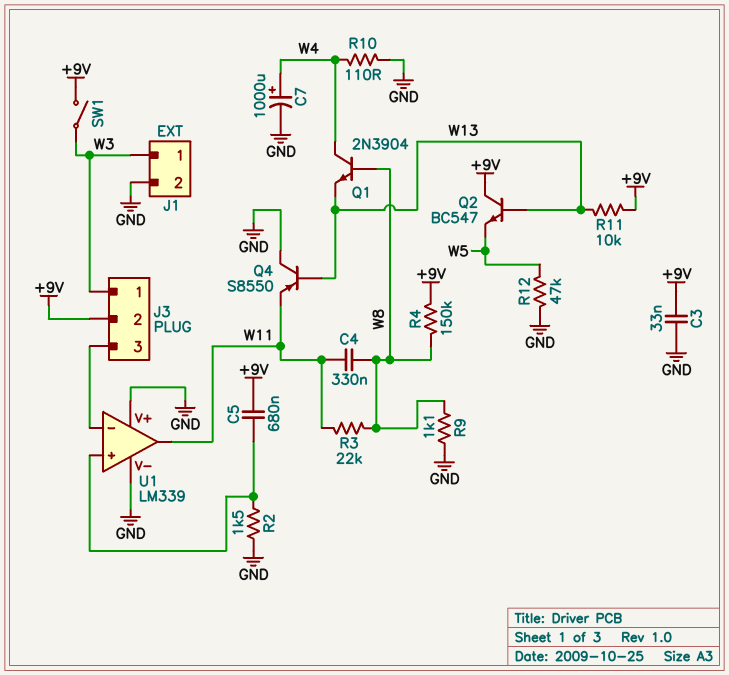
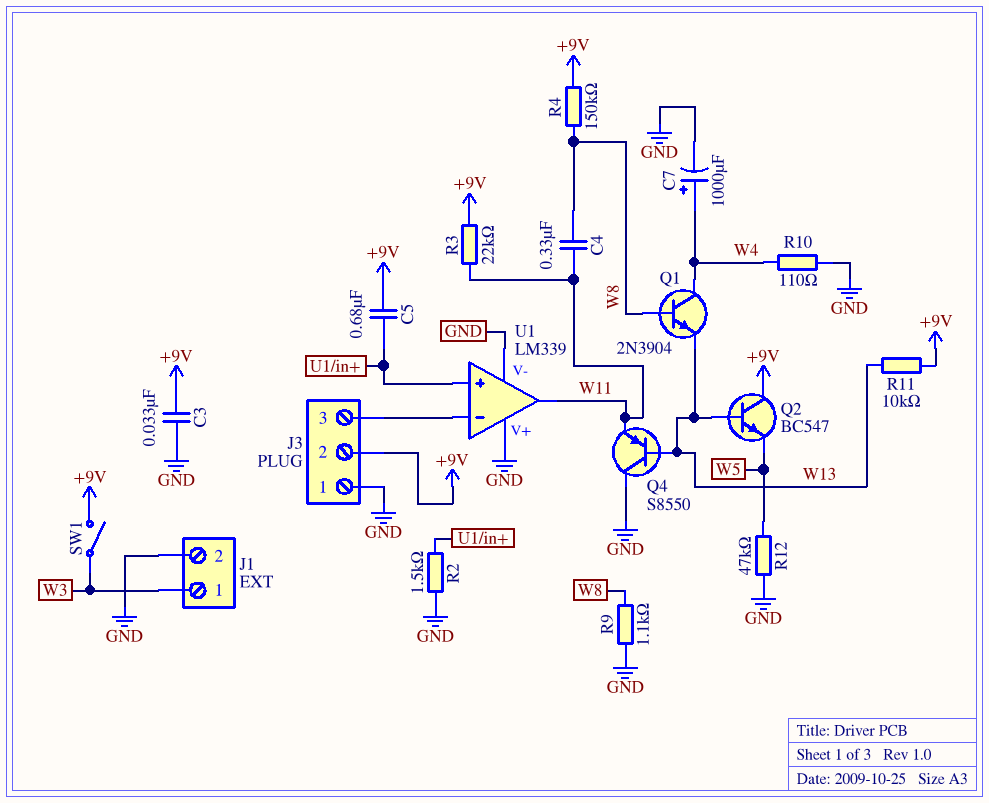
J3 pin 1: W3 -> GND
R3: 22k (W8, W11) -> 22k (+9V, W11)

